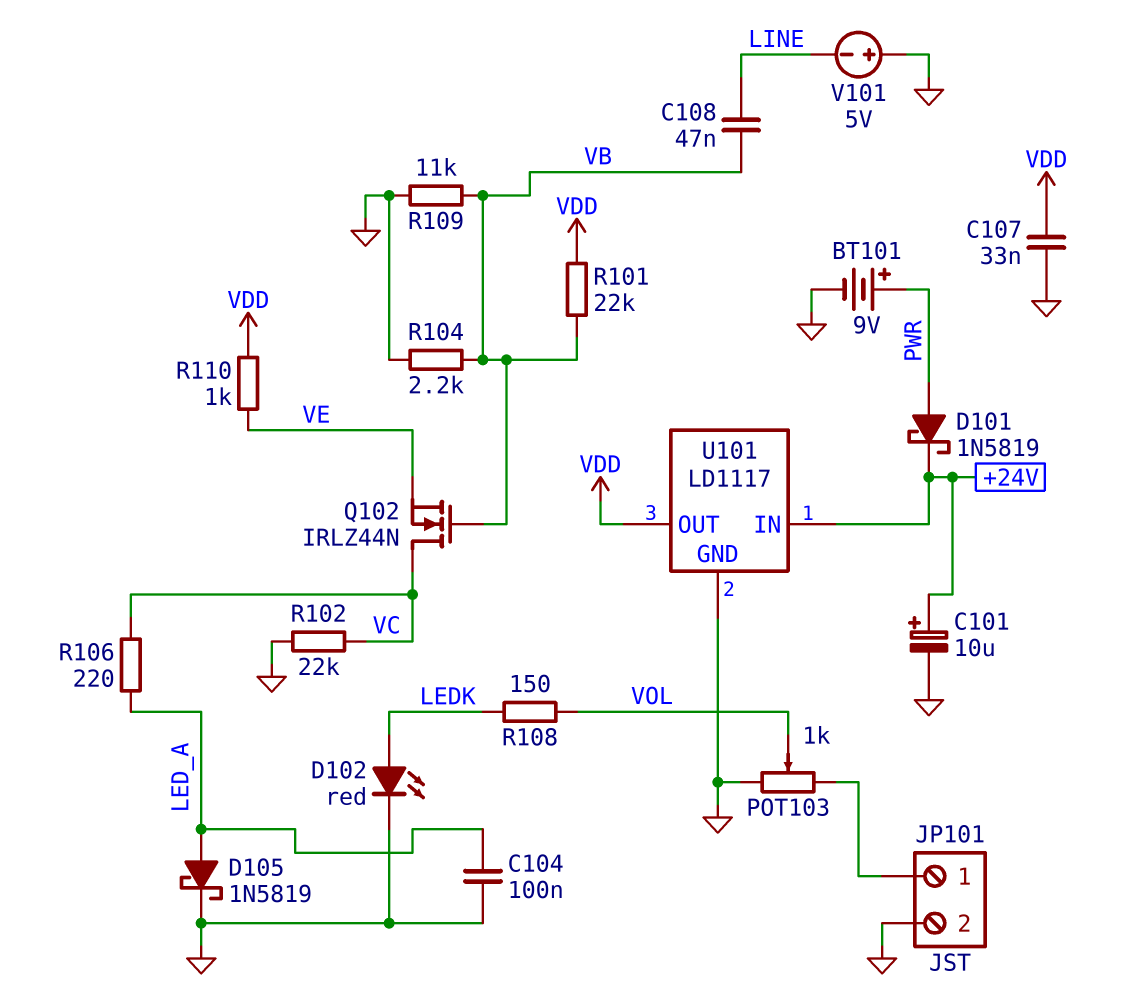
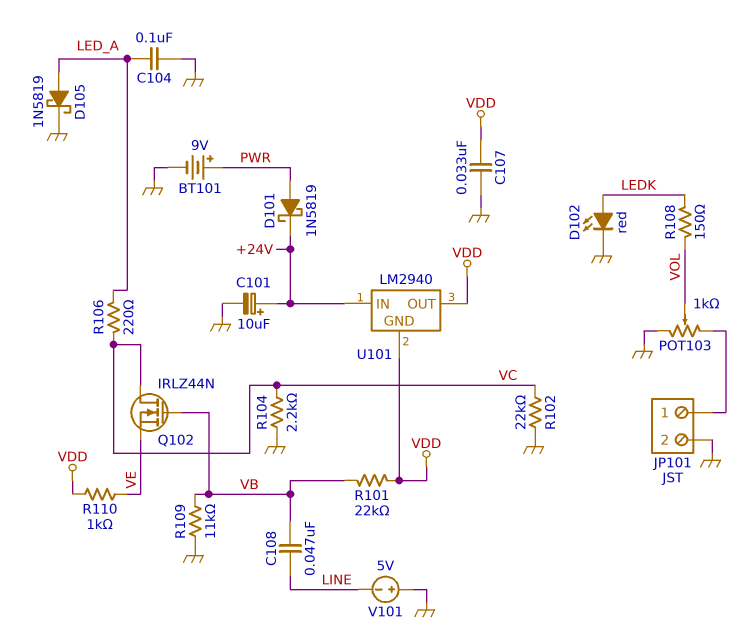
R104: 2.2k (GND, VB) -> 2.2k (GND, VC)
U101: LD1117 -> LM2940
U101 pin GND: GND -> VDD

